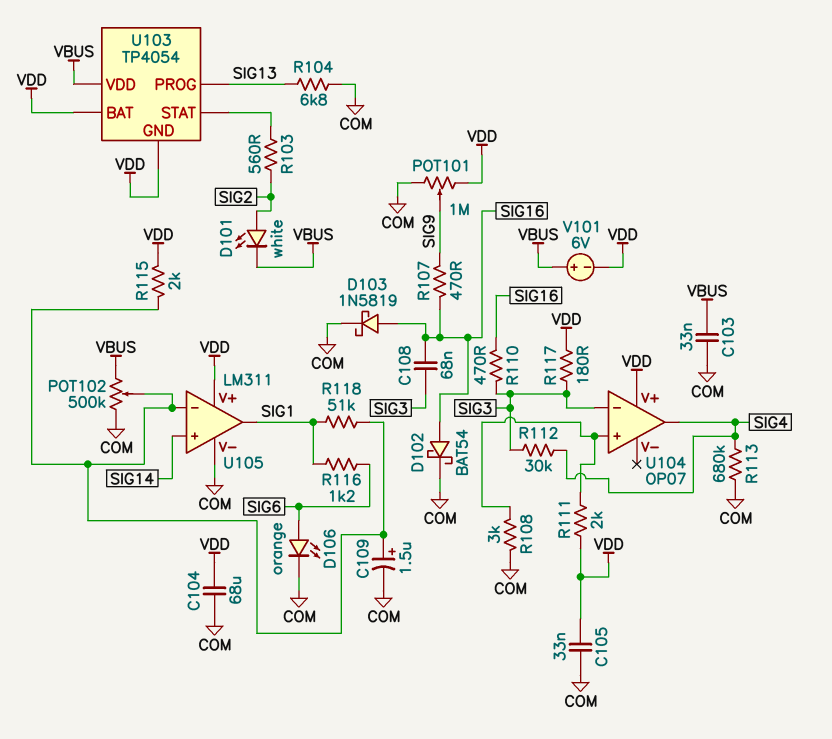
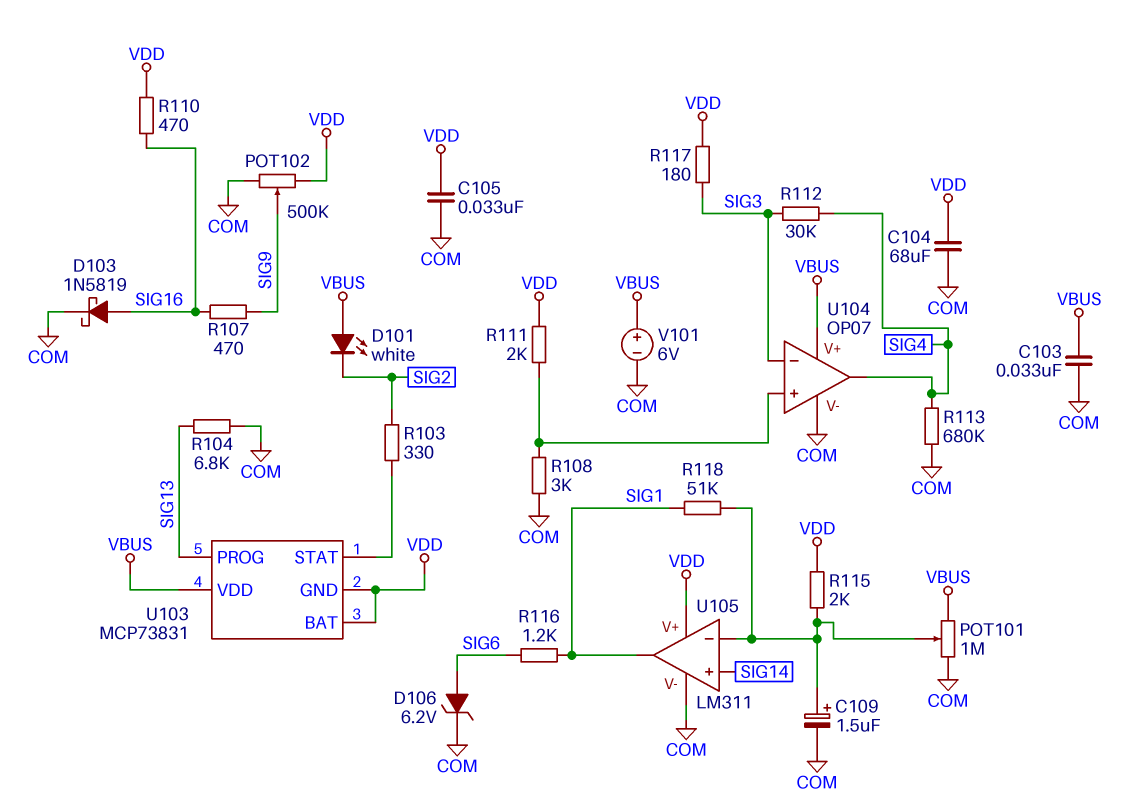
C108: 68nF (SIG3, SIG16) -> none
D101: LED white (A SIG2, K VBUS) -> LED white (A VBUS, K SIG2)
D102: schottky BAT54 (A SIG16, K COM) -> none
D106: LED orange (A SIG6, K COM) -> zener 6.2V (A SIG6, K COM)
POT101: 1M (COM, VDD, wiper SIG9) -> 1M (COM, VBUS, wiper U105/in-)
POT102: 500k (COM, VBUS, wiper U105/in-) -> 500k (COM, VDD, wiper SIG9)
R103: 560 (SIG2, U103/STAT) -> 330 (SIG2, U103/STAT)
R110: 470 (SIG3, SIG16) -> 470 (SIG16, VDD)
U103: TP4054 -> MCP73831
U104 pin V+: VDD -> VBUS
U104 pin V-: none -> COM
V101: 6V (plus VBUS, minus VDD) -> 6V (plus VBUS, minus COM)

